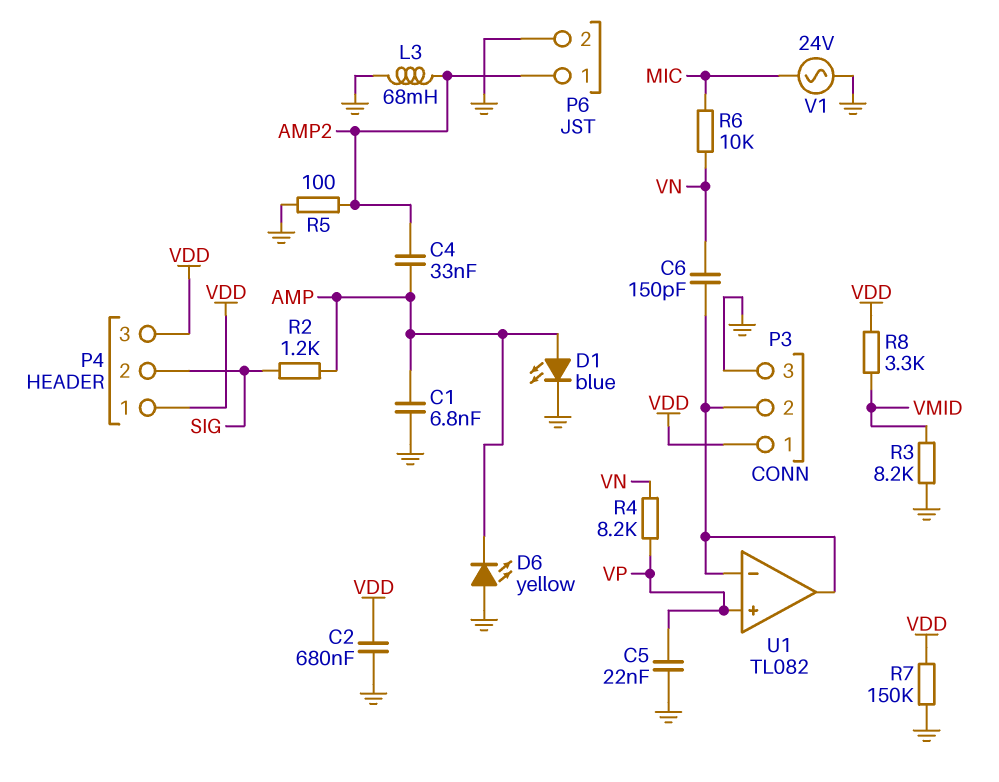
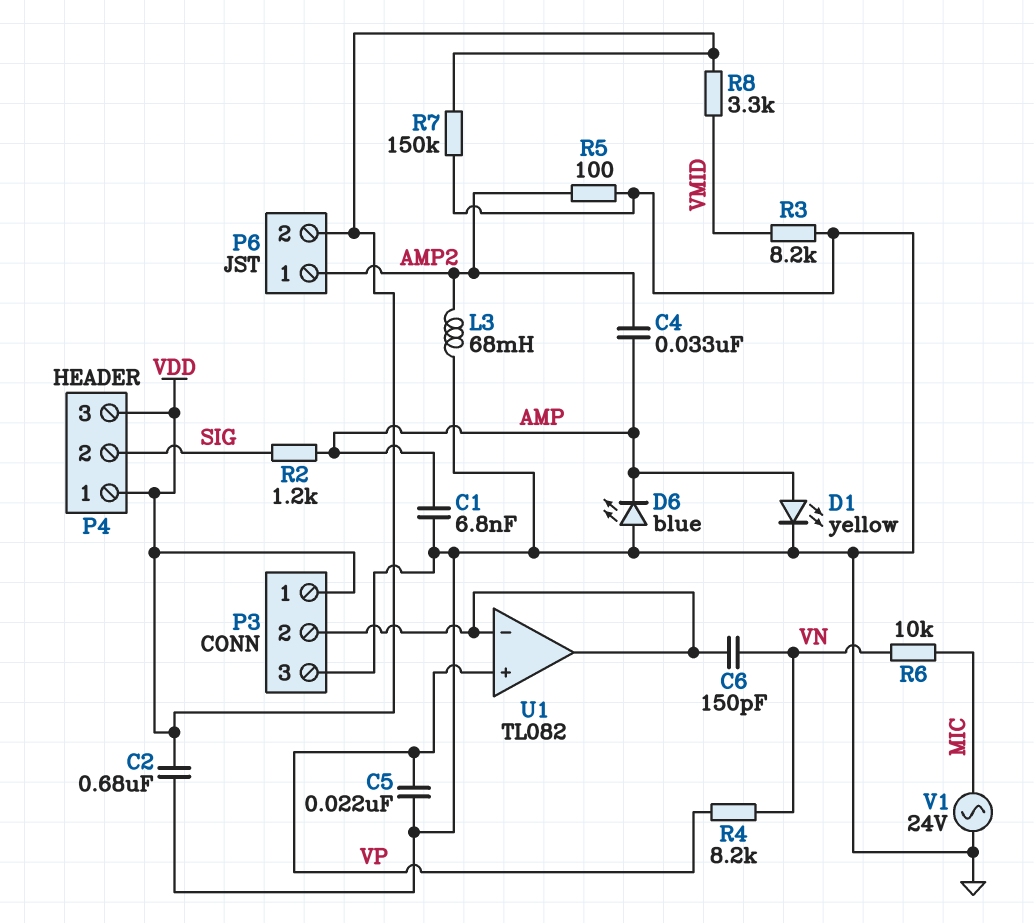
D1: LED blue (A AMP, K GND) -> LED yellow (A AMP, K GND)
D6: LED yellow (A GND, K AMP) -> LED blue (A GND, K AMP)
P6 pin 2: GND -> VDD

